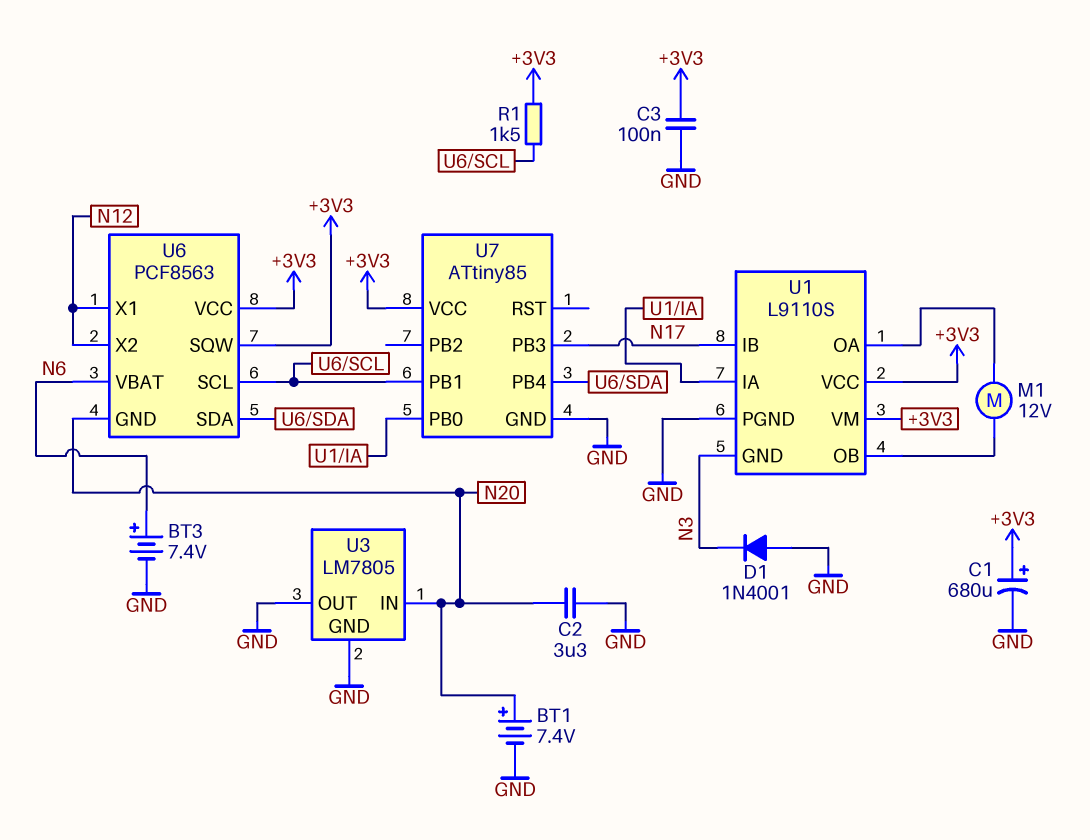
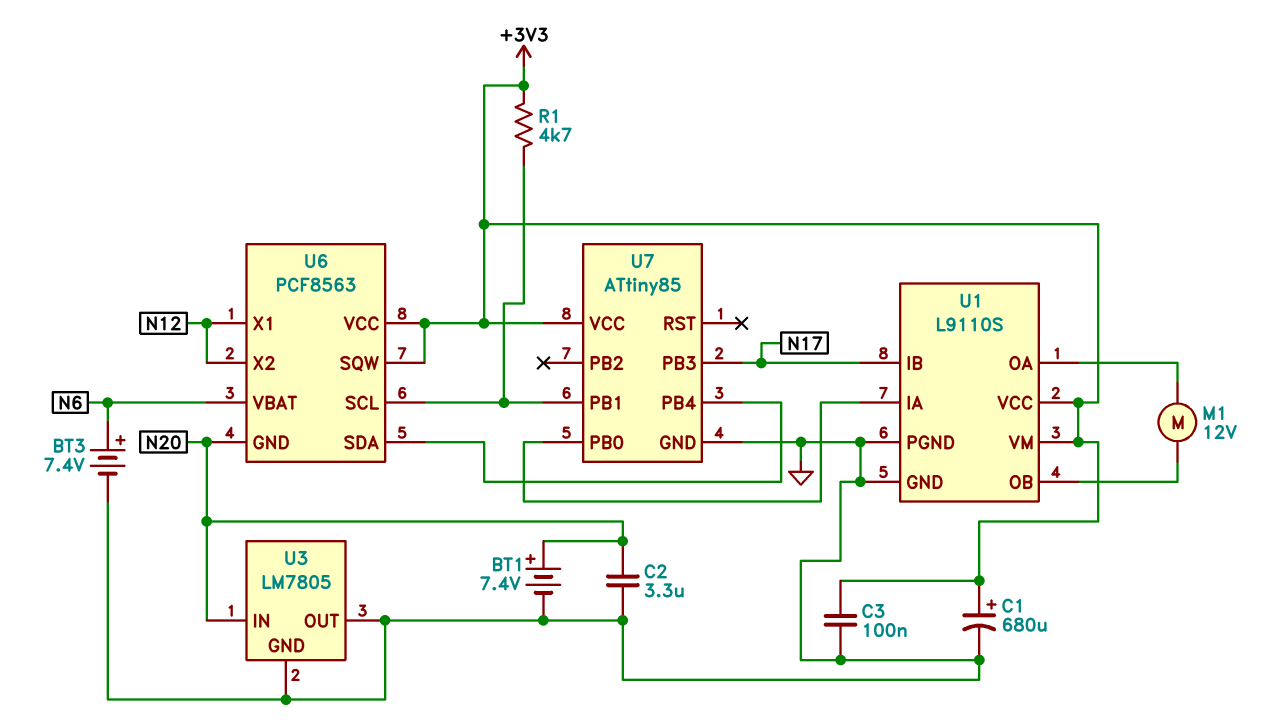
D1: diode 1N4001 (A GND, K N3) -> none
R1: 1.5k (+3V3, U6/SCL) -> 4.7k (+3V3, U6/SCL)
U1 pin GND: N3 -> GND

